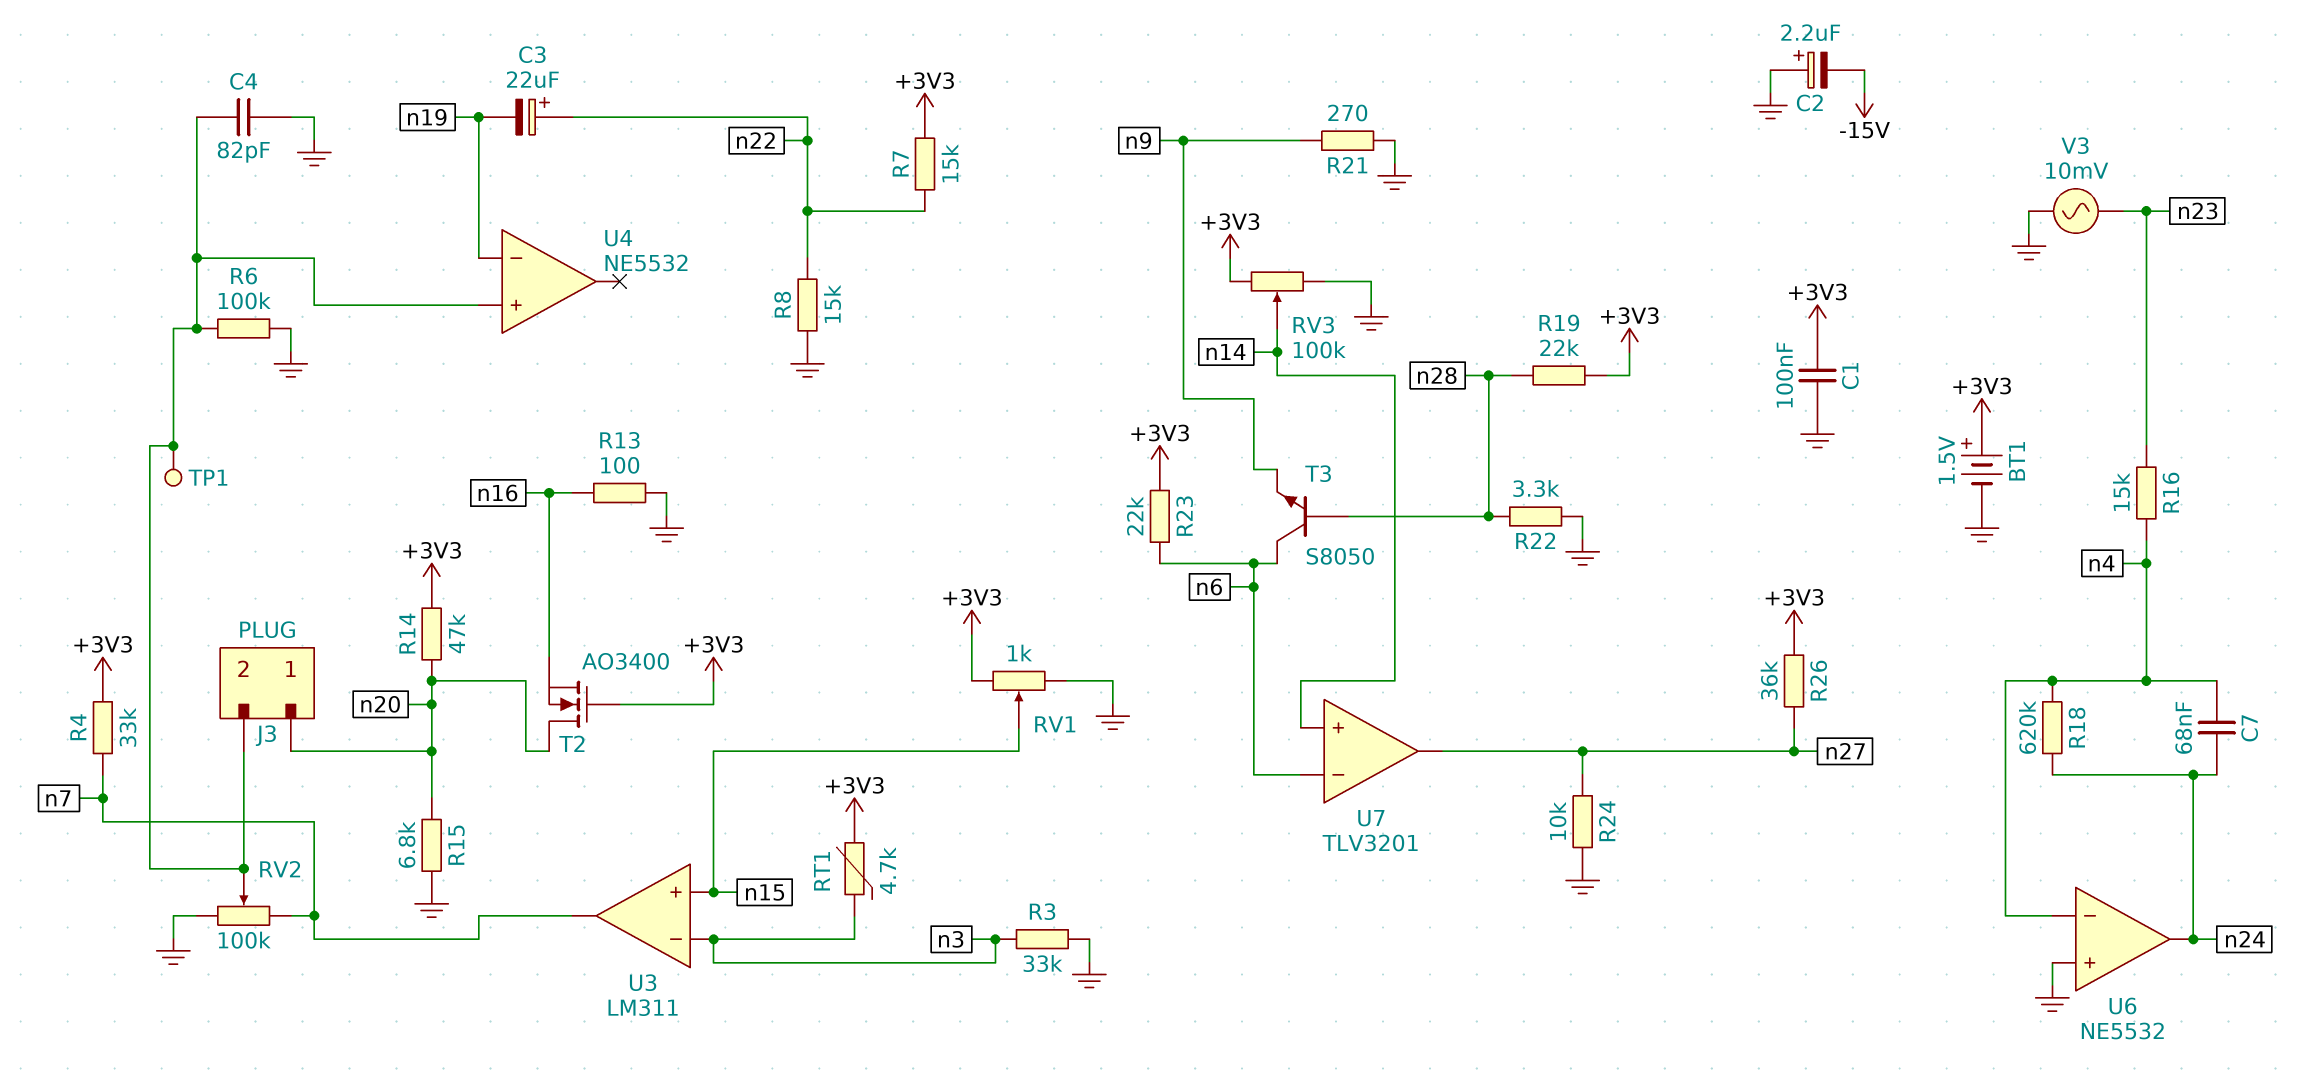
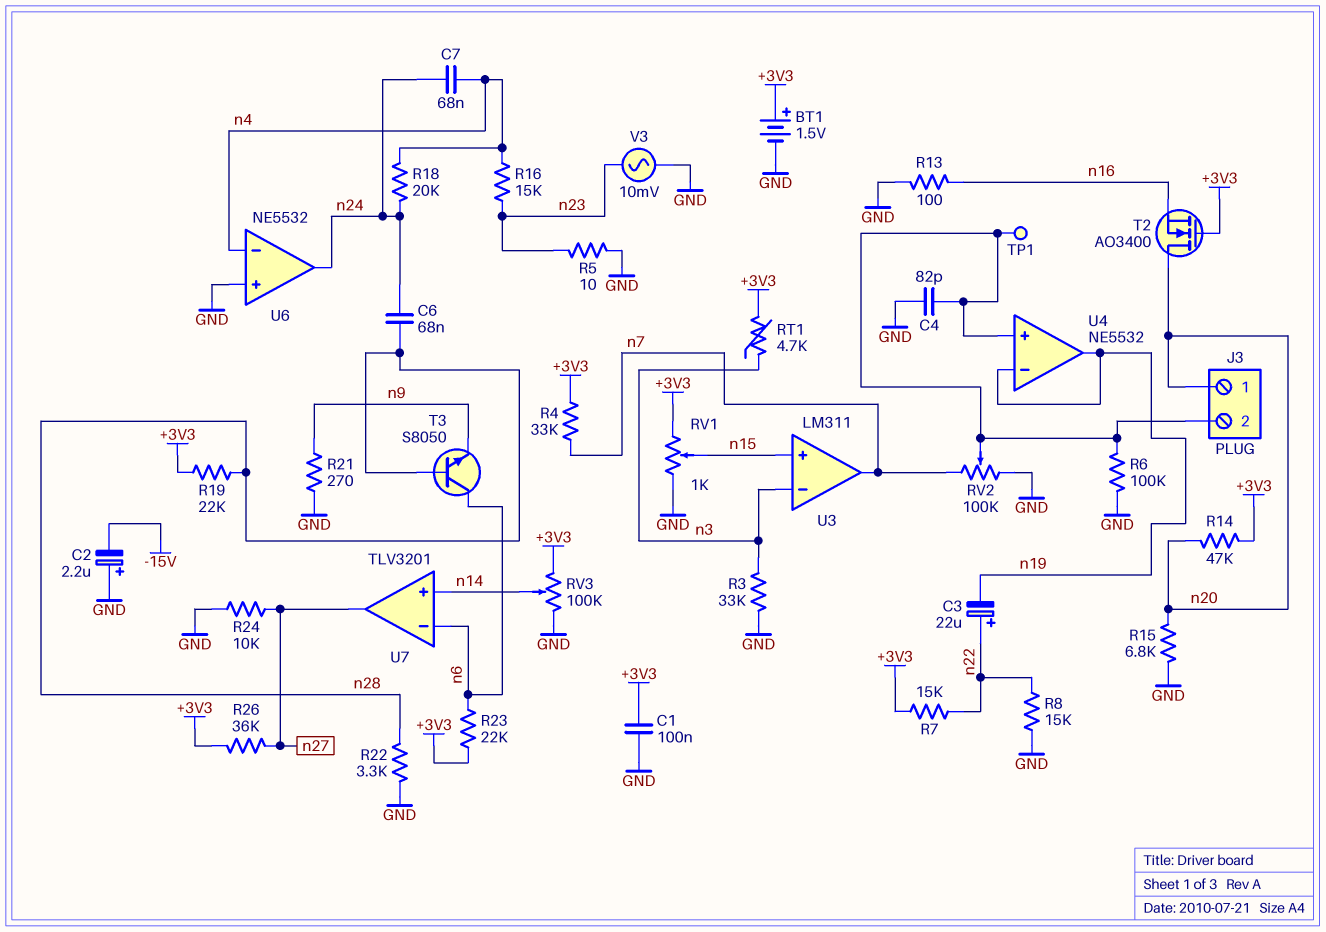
C6: none -> 68nF (n24, n28)
R5: none -> 10 (GND, n23)
R18: 620k (n4, n24) -> 20k (n4, n24)
U4 pin out: none -> n19

